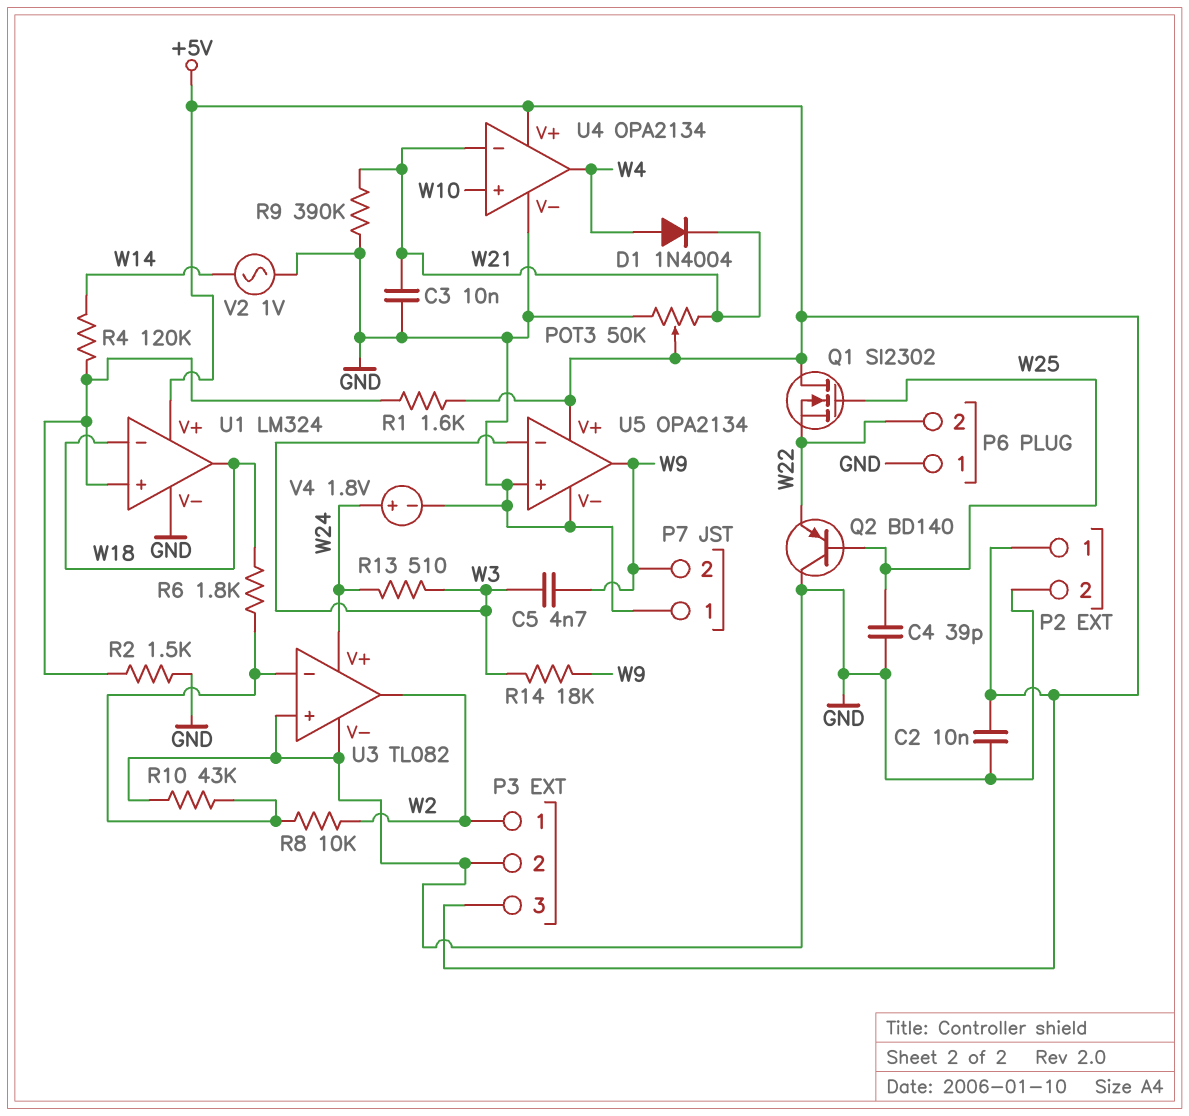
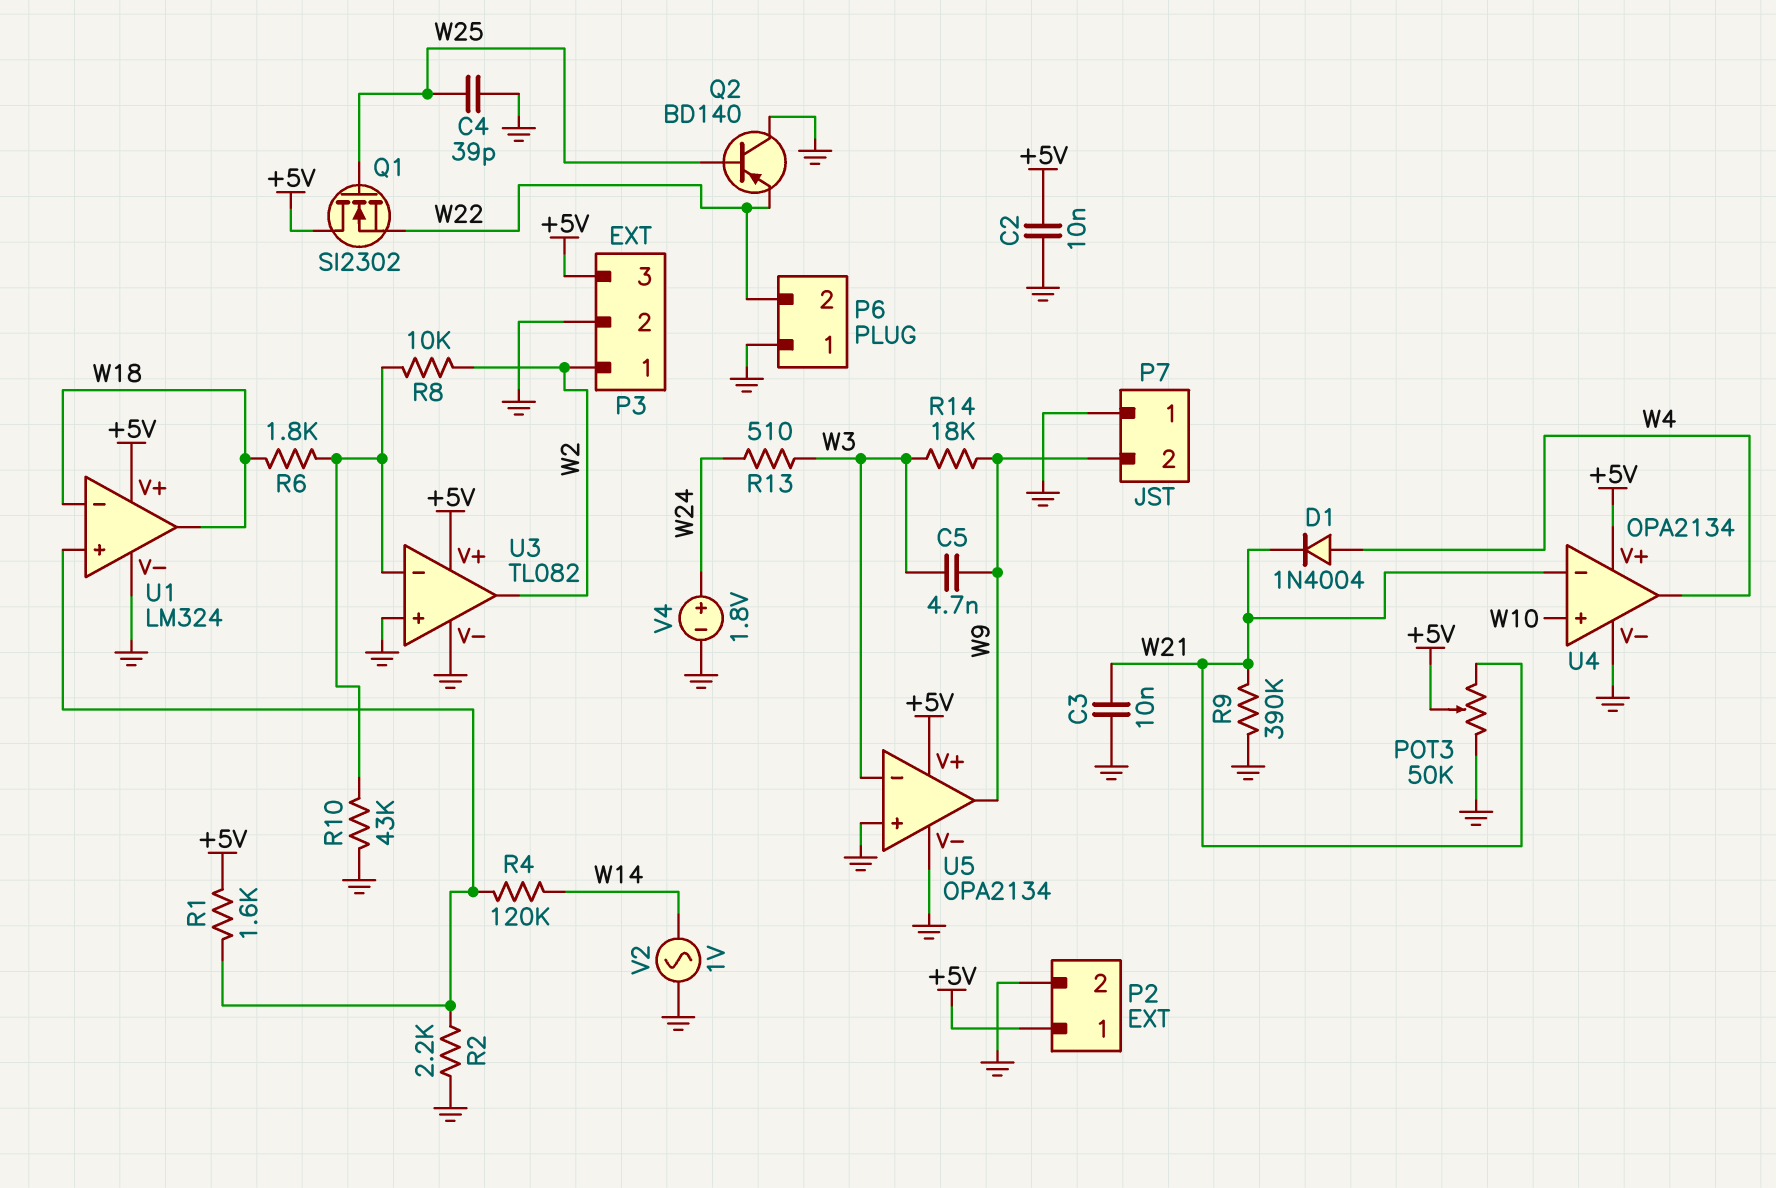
R2: 1.5k (GND, U1/in+) -> 2.2k (GND, U1/in+)
U3 pin V+: W24 -> +5V

